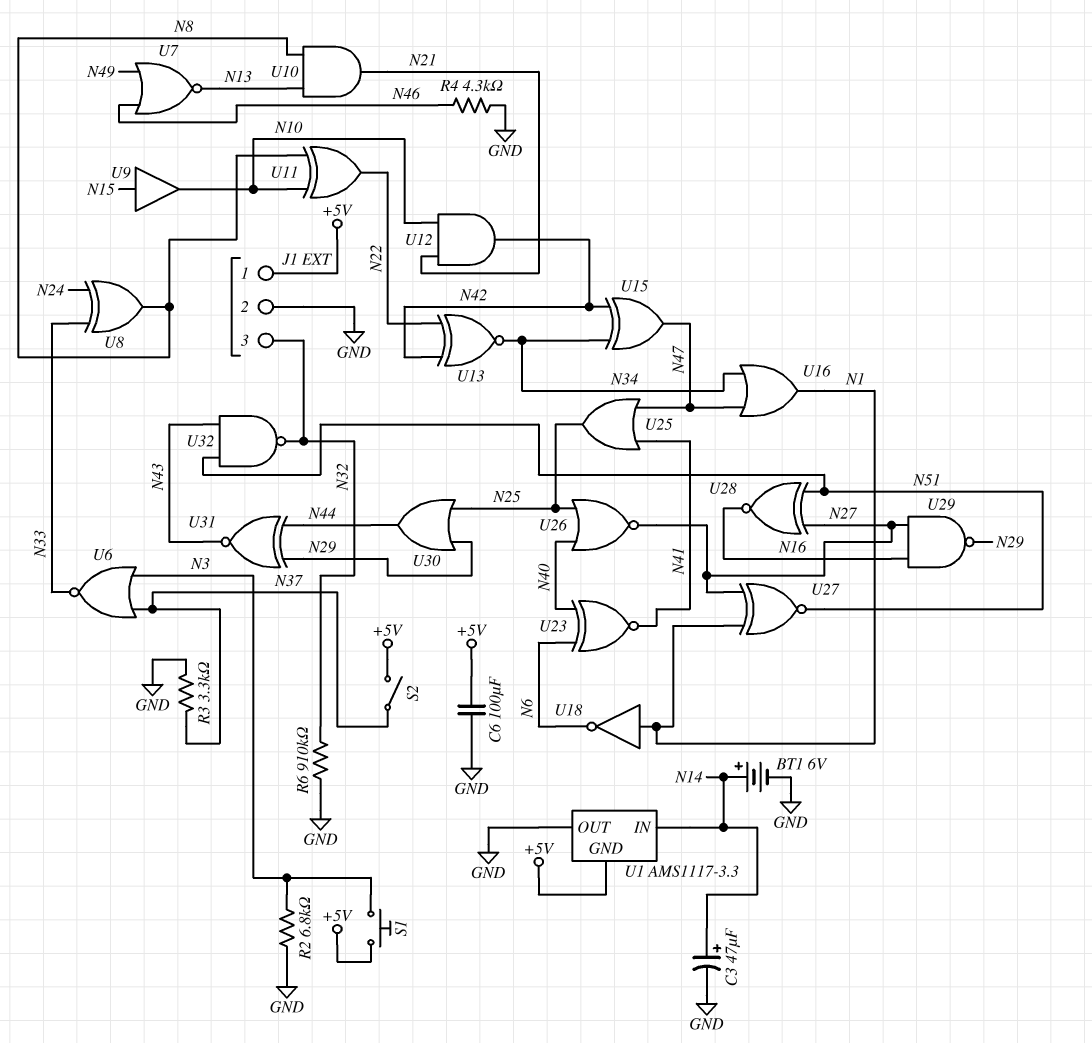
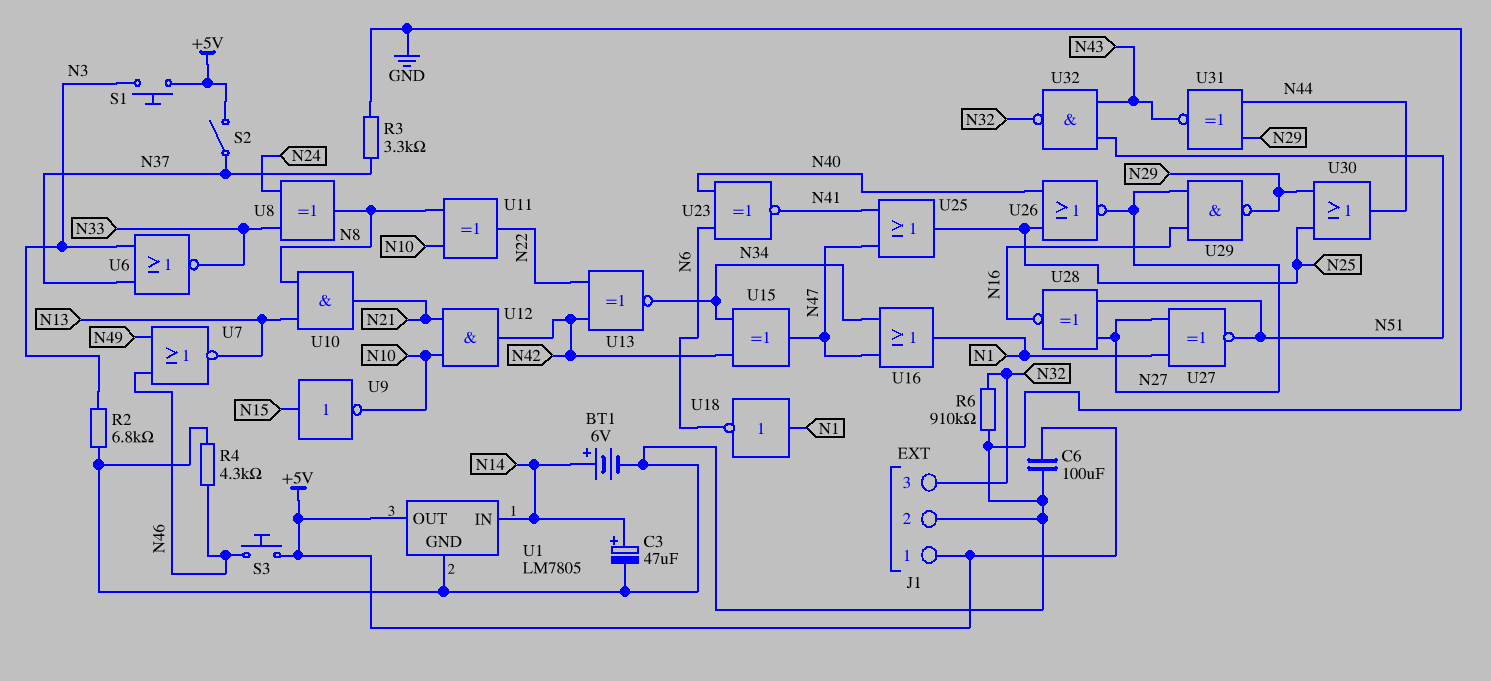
S3: none -> button (+5V, N46)
U1: AMS1117-3.3 -> LM7805
U1 pin GND: +5V -> GND
U1 pin OUT: GND -> +5V
U9: buffer (in N15, out N10) -> NOT (in N15, out N10)

